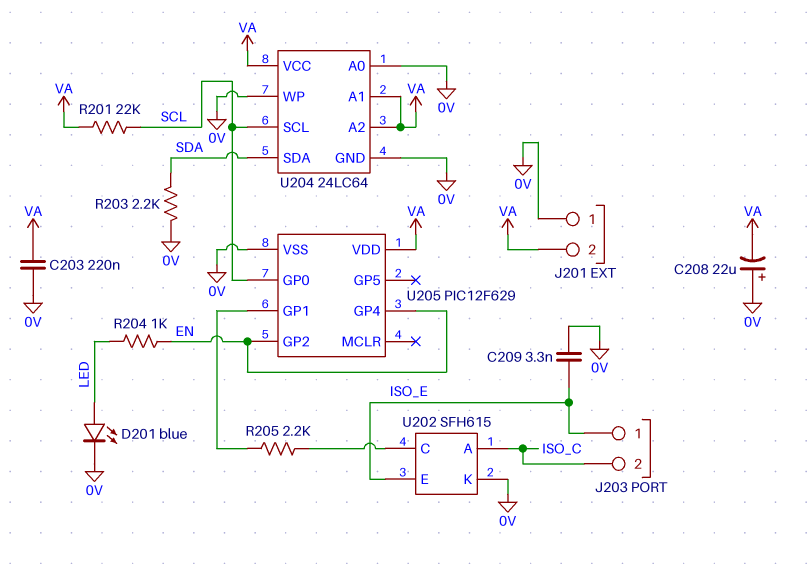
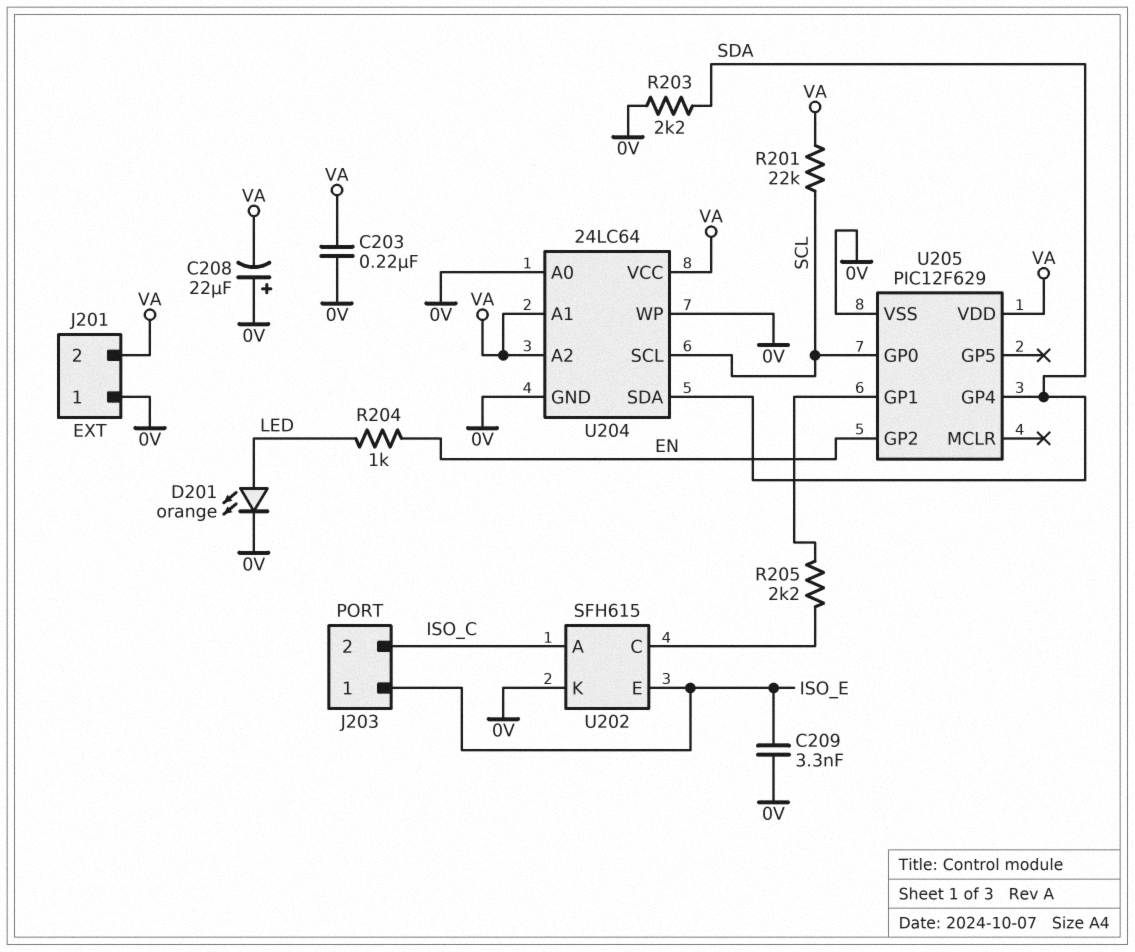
D201: LED blue (A LED, K 0V) -> LED orange (A LED, K 0V)
U205 pin GP4: EN -> SDA

